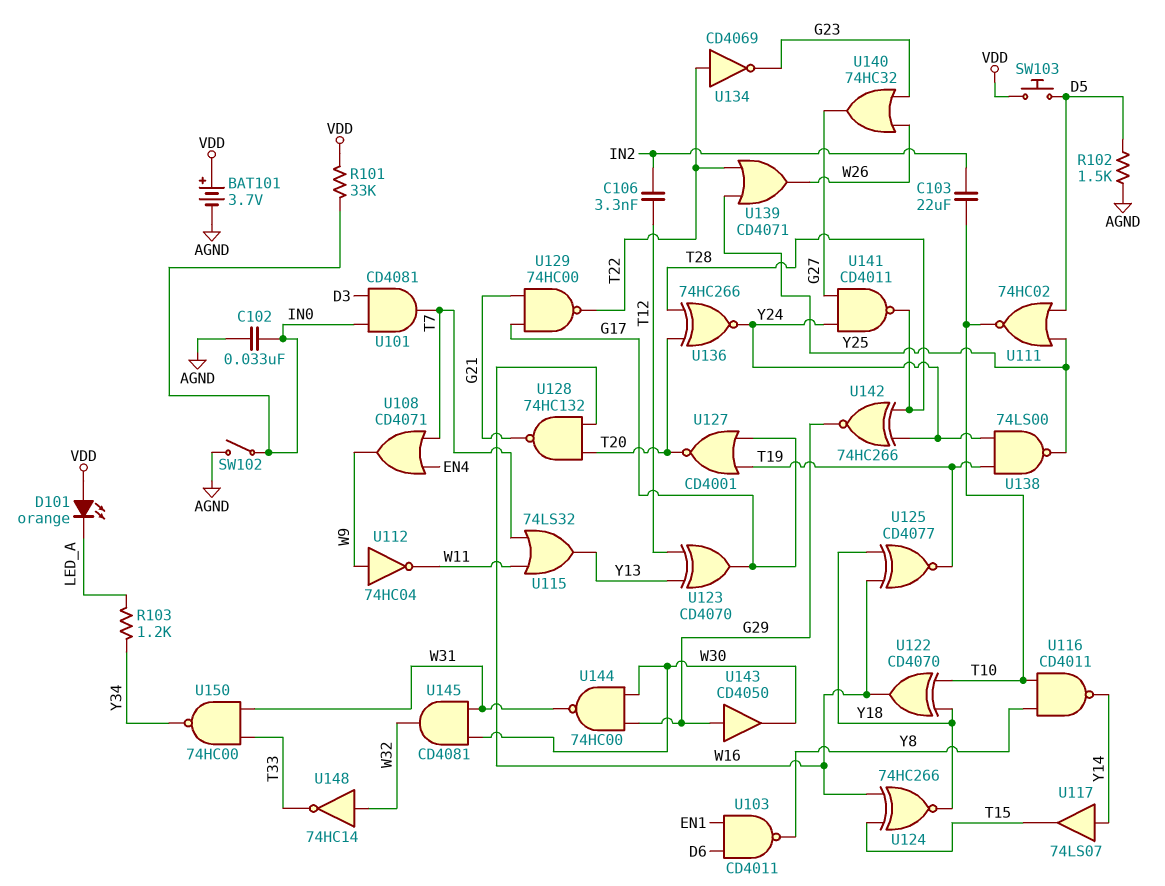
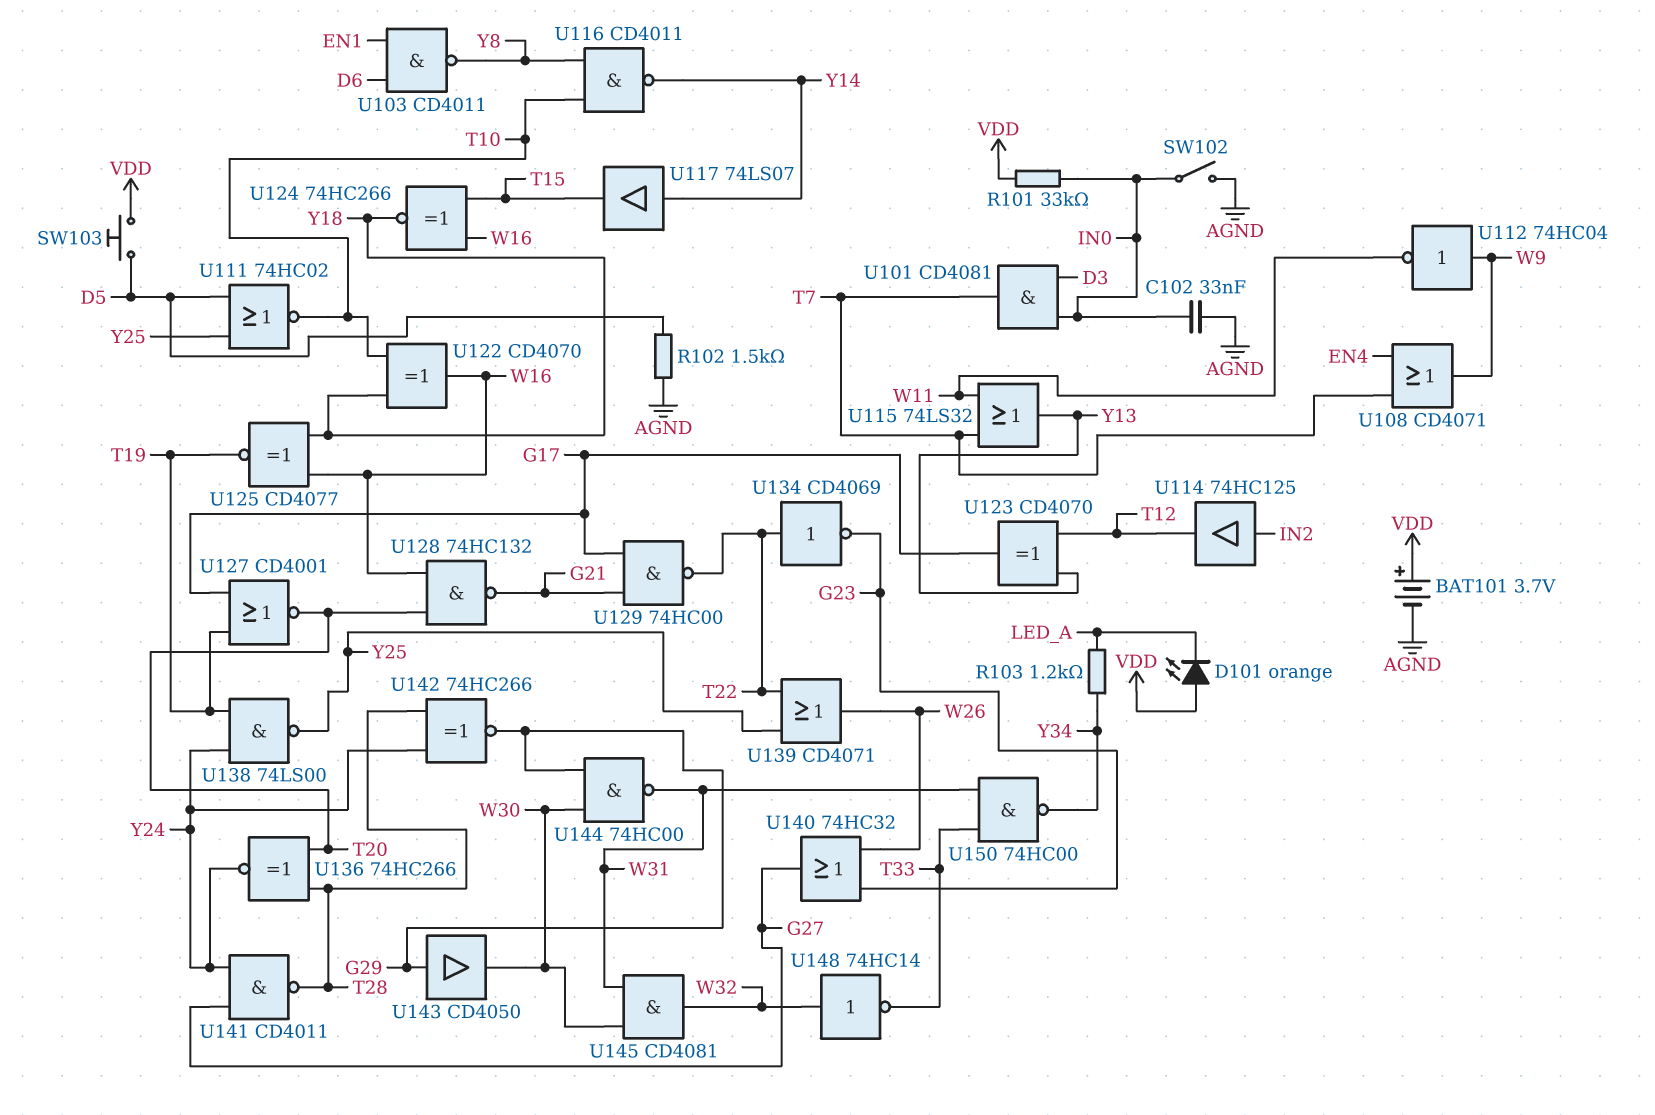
C103: 22uF (IN2, T10) -> none
C106: 3.3nF (IN2, T12) -> none
U114: none -> buffer 74HC125 (in IN2, out T12)

